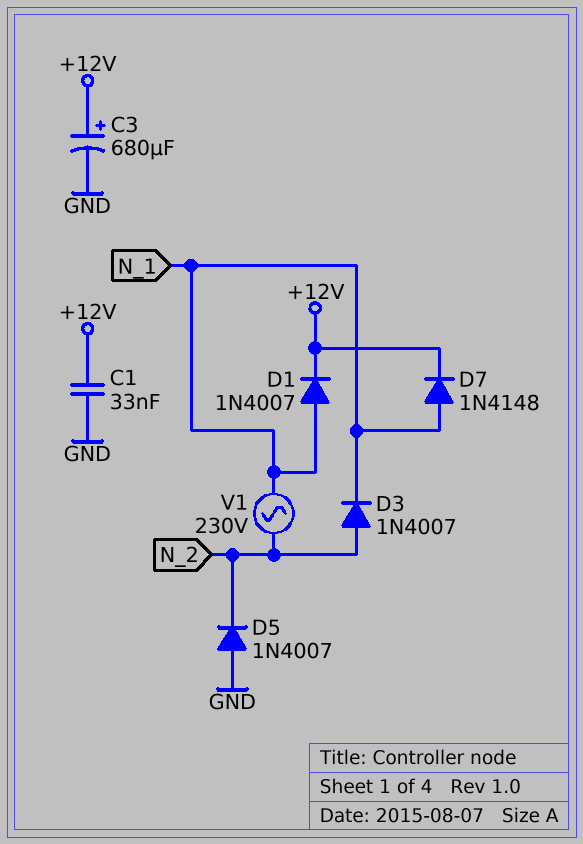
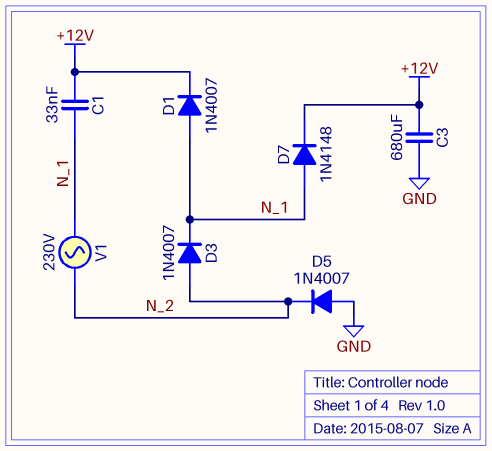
C1: 33nF (+12V, GND) -> 33nF (+12V, N_1)
C3: 680uF (plus +12V, minus GND) -> 680uF (+12V, GND)

